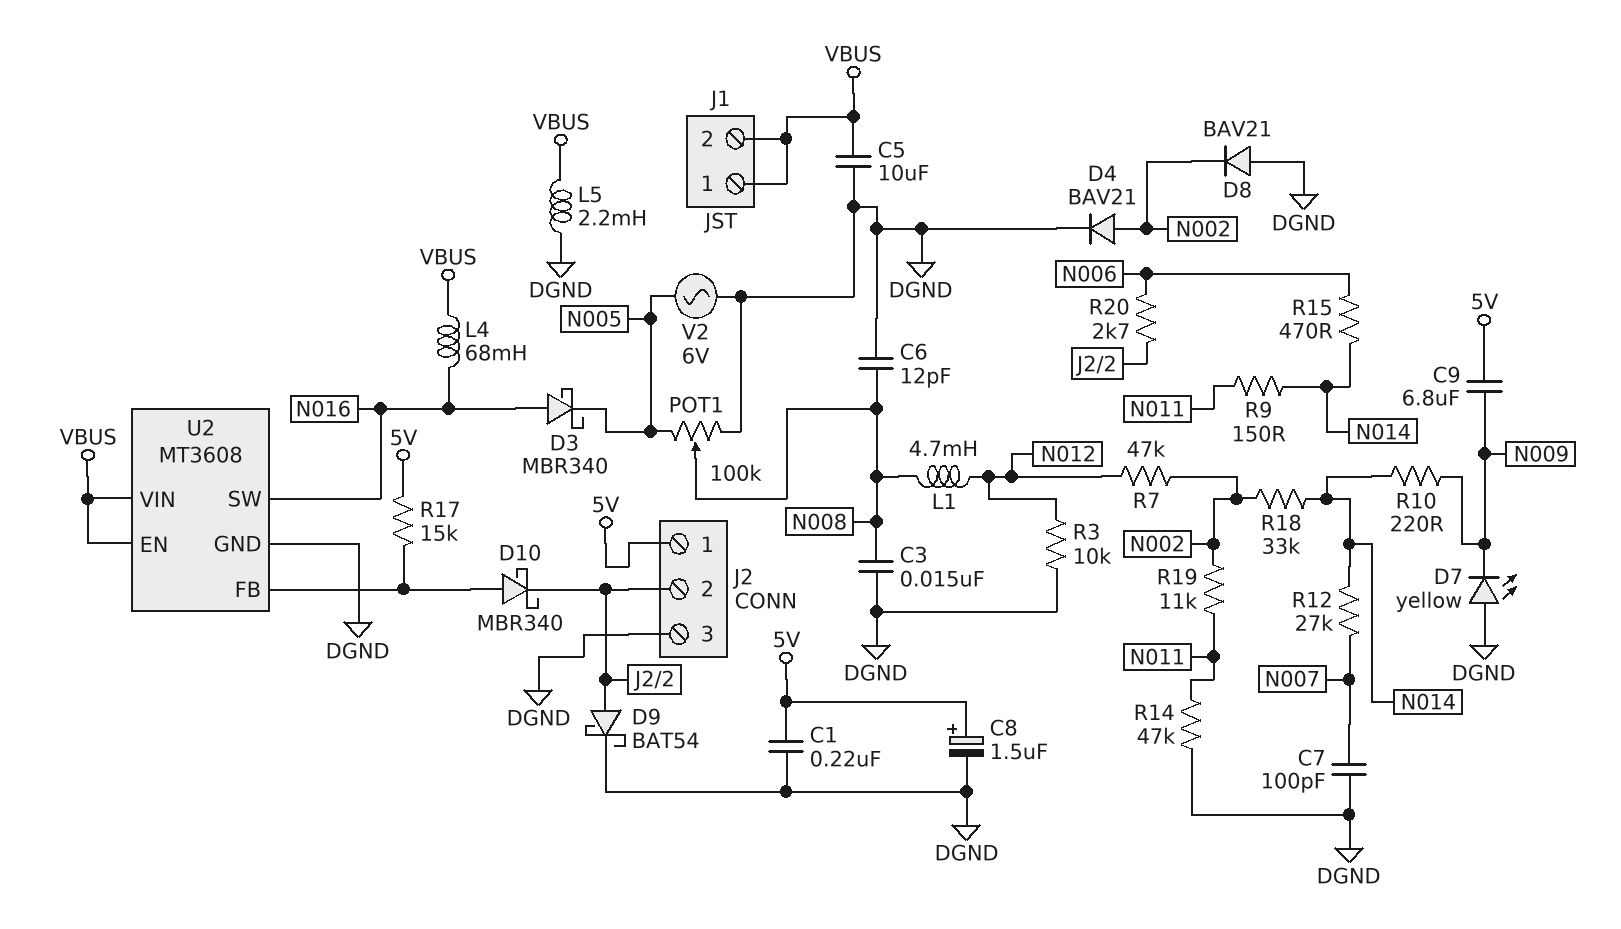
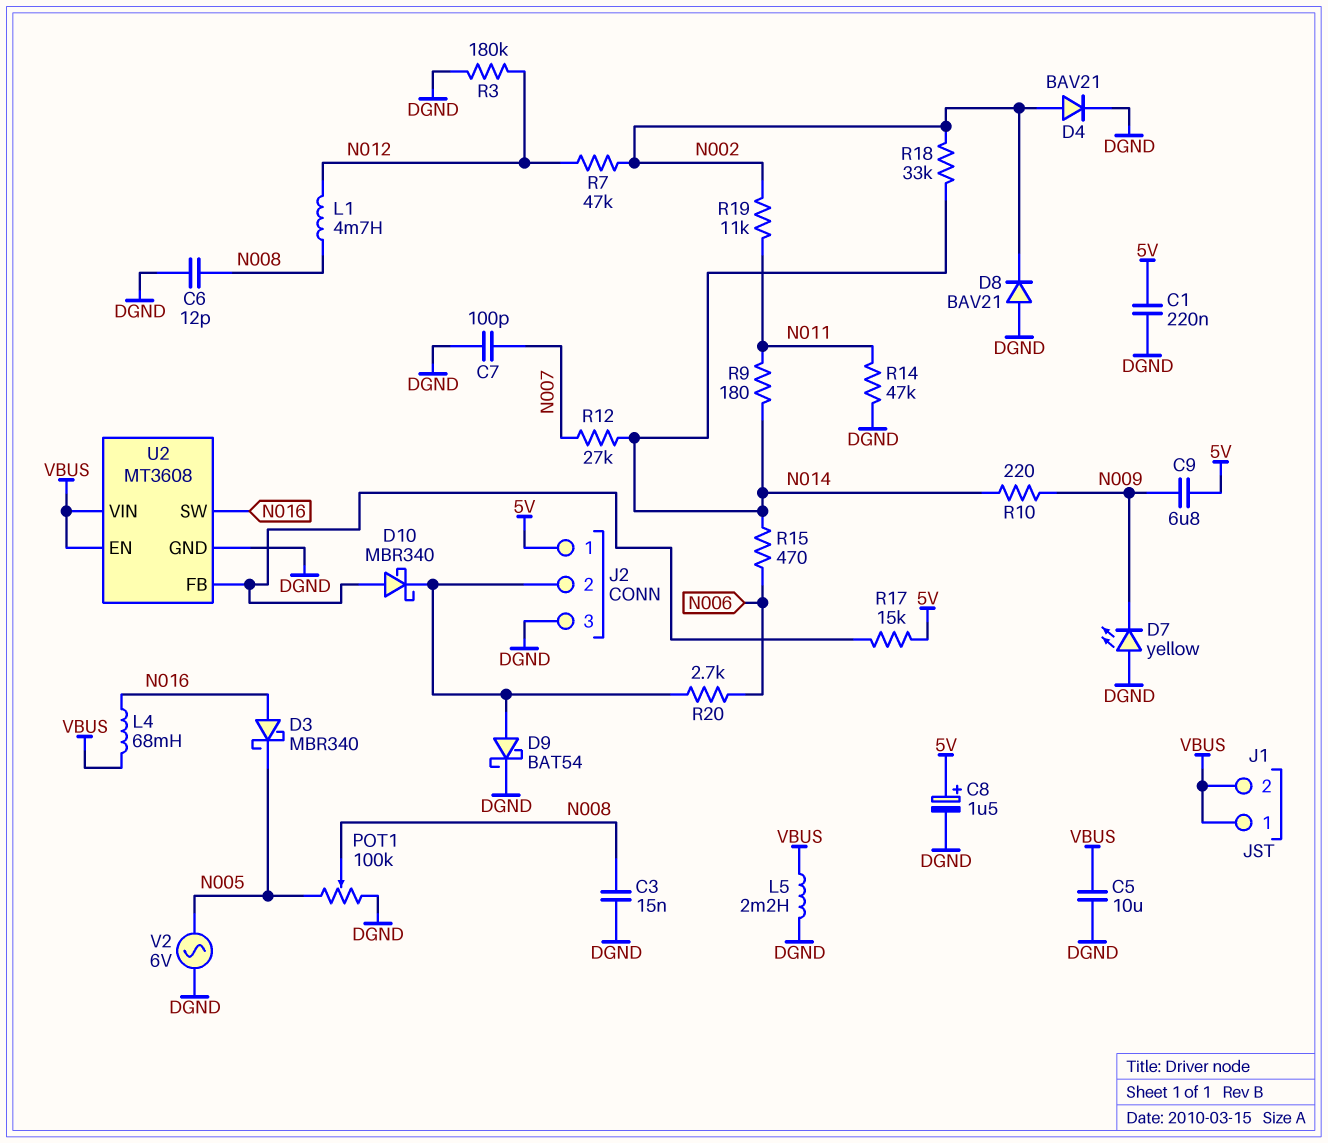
R3: 10k (DGND, N012) -> 180k (DGND, N012)
R9: 150 (N011, N014) -> 180 (N011, N014)

